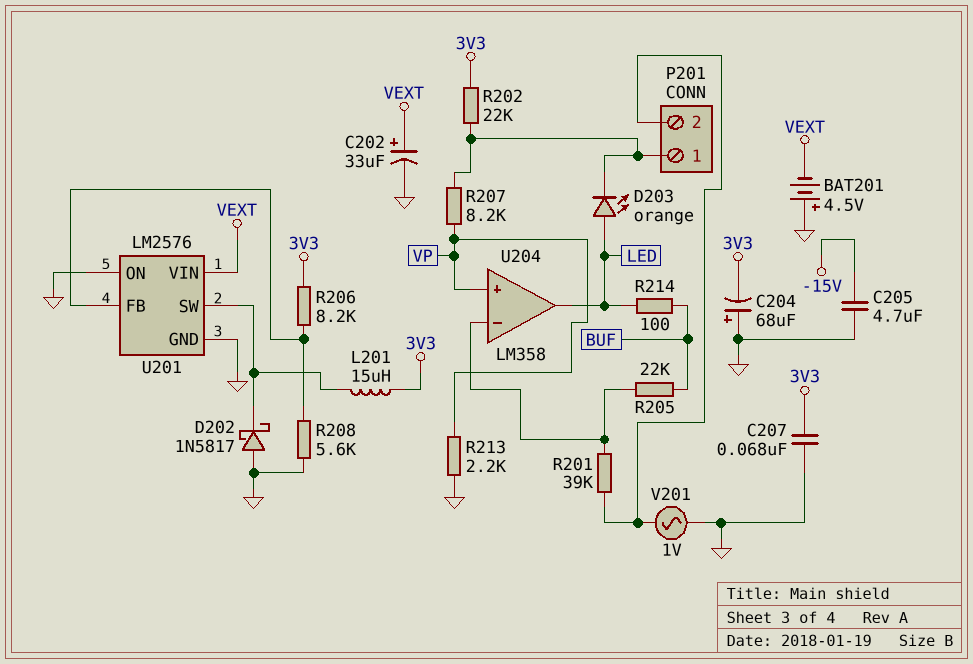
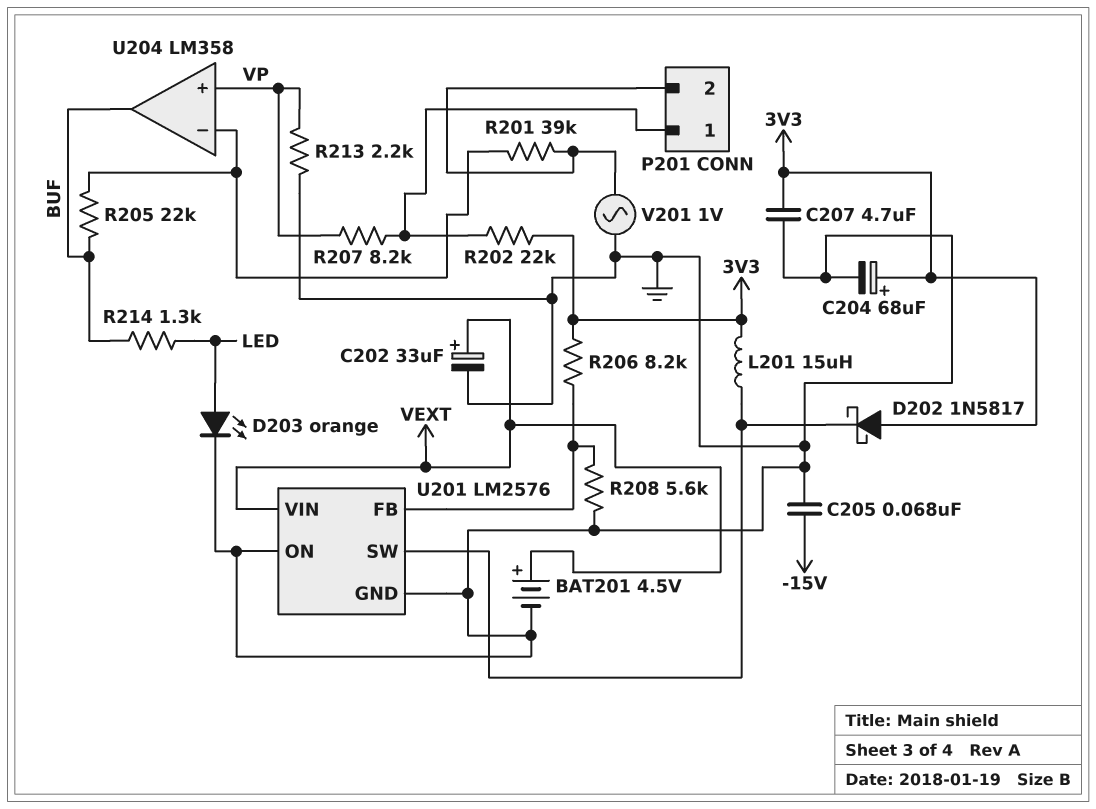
BAT201: 4.5V (plus GND, minus VEXT) -> 4.5V (plus VEXT, minus GND)
C204: 68uF (plus GND, minus 3V3) -> 68uF (plus 3V3, minus GND)
C205: 4.7uF (-15V, GND) -> 68nF (-15V, GND)
C207: 68nF (3V3, GND) -> 4.7uF (3V3, GND)
D202: schottky 1N5817 (A GND, K U201/SW) -> schottky 1N5817 (A 3V3, K U201/SW)
D203: LED orange (A LED, K P201/1) -> LED orange (A LED, K GND)
R214: 100 (BUF, LED) -> 1.3k (BUF, LED)
U204 pin out: LED -> BUF

